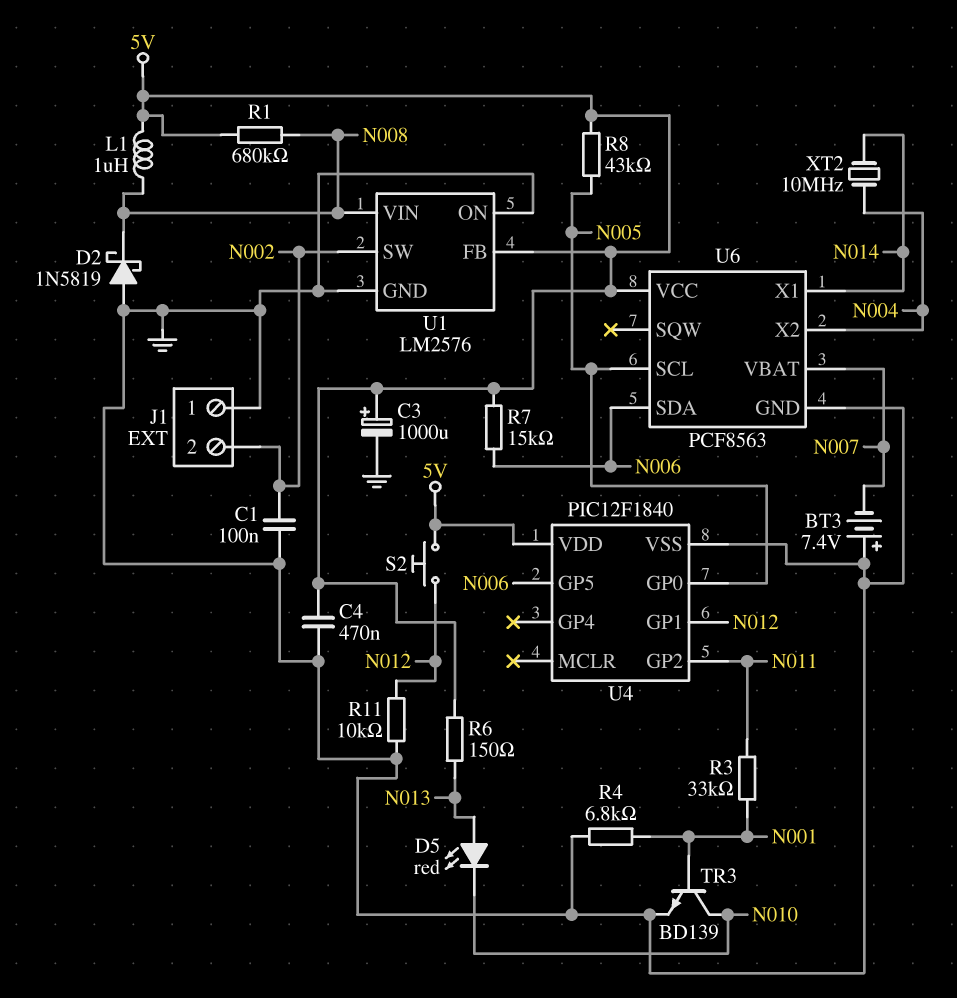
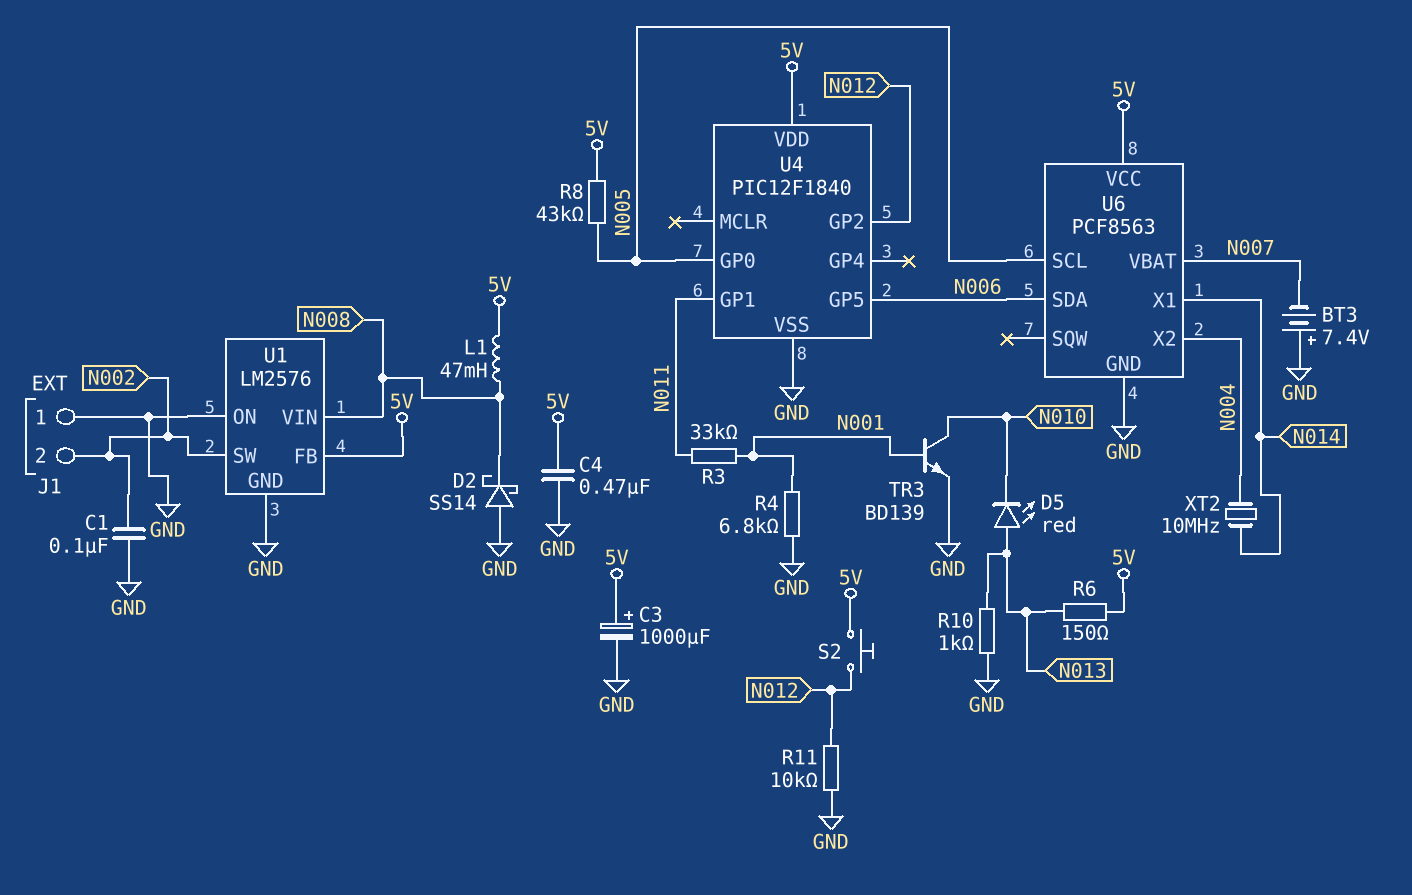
D2: schottky 1N5819 (A GND, K N008) -> schottky SS14 (A GND, K N008)
L1: 1uH (5V, N008) -> 47mH (5V, N008)
R1: 680k (5V, N008) -> none
R7: 15k (5V, N006) -> none
R10: none -> 1k (GND, N013)
U4 pin GP1: N012 -> N011
U4 pin GP2: N011 -> N012

